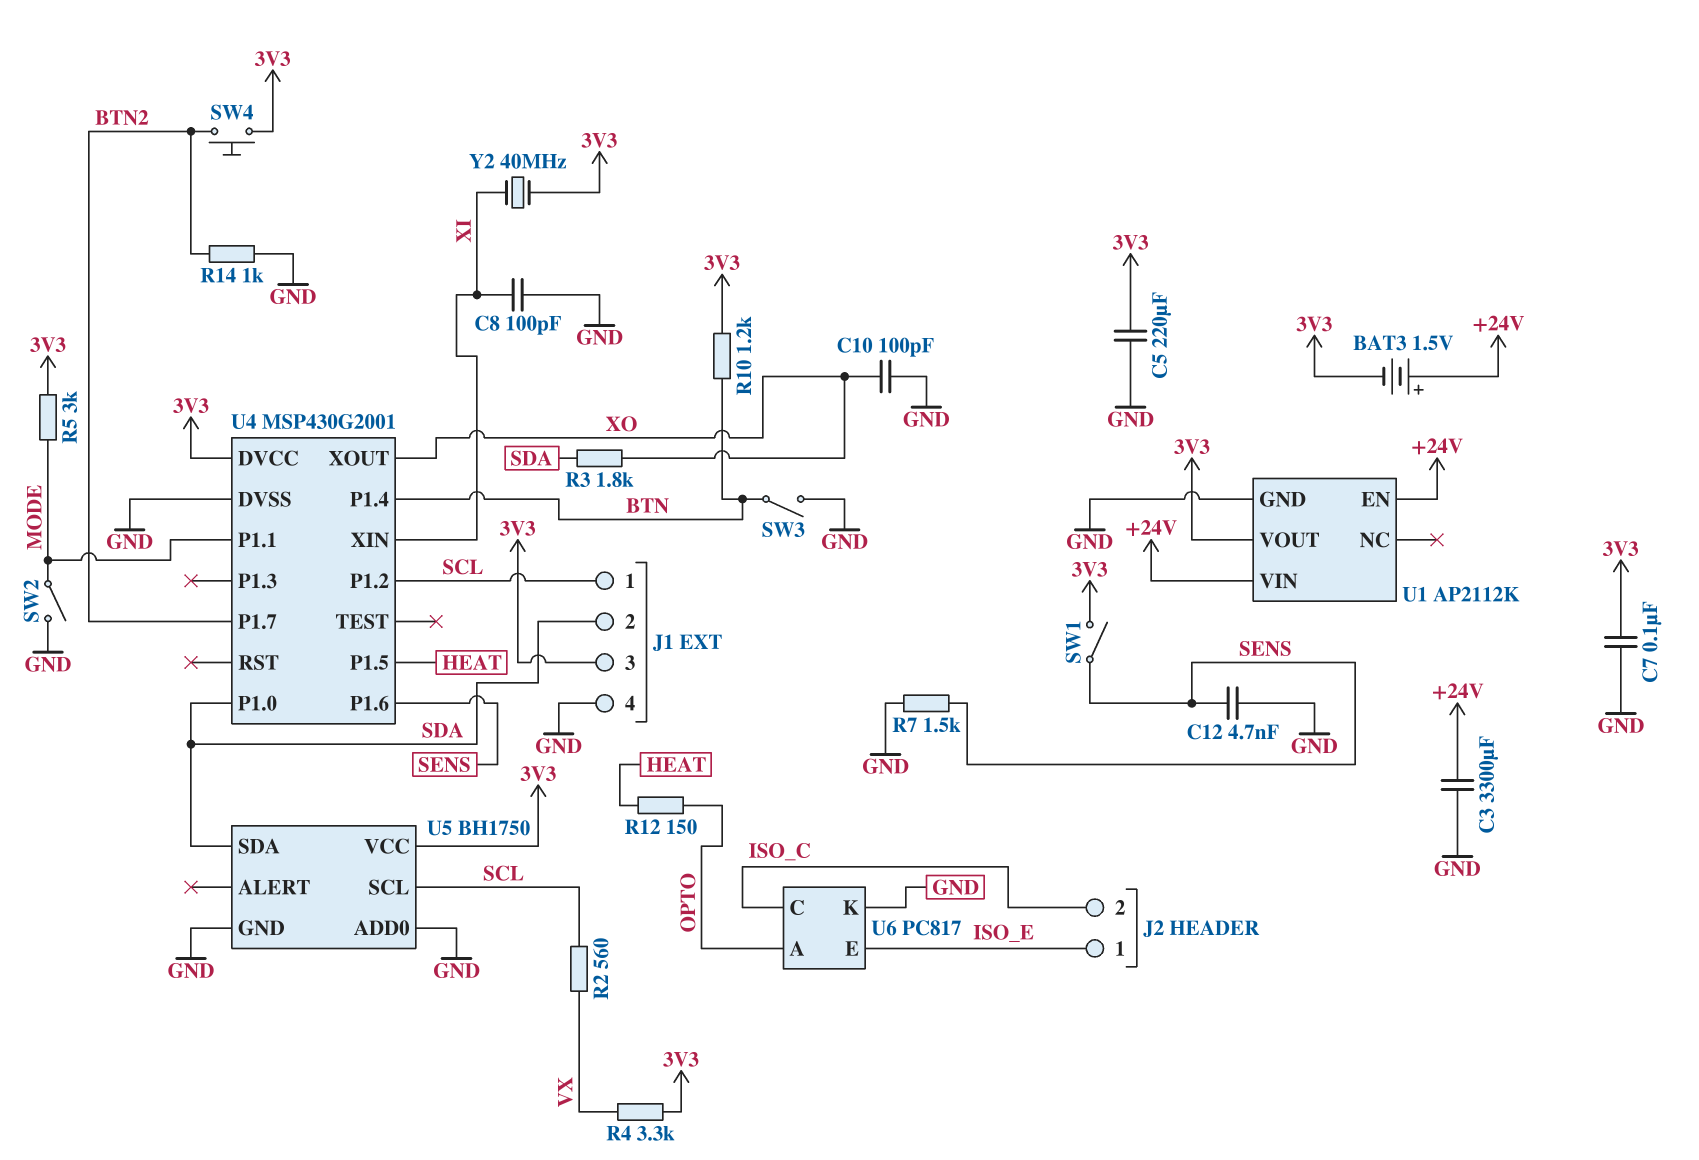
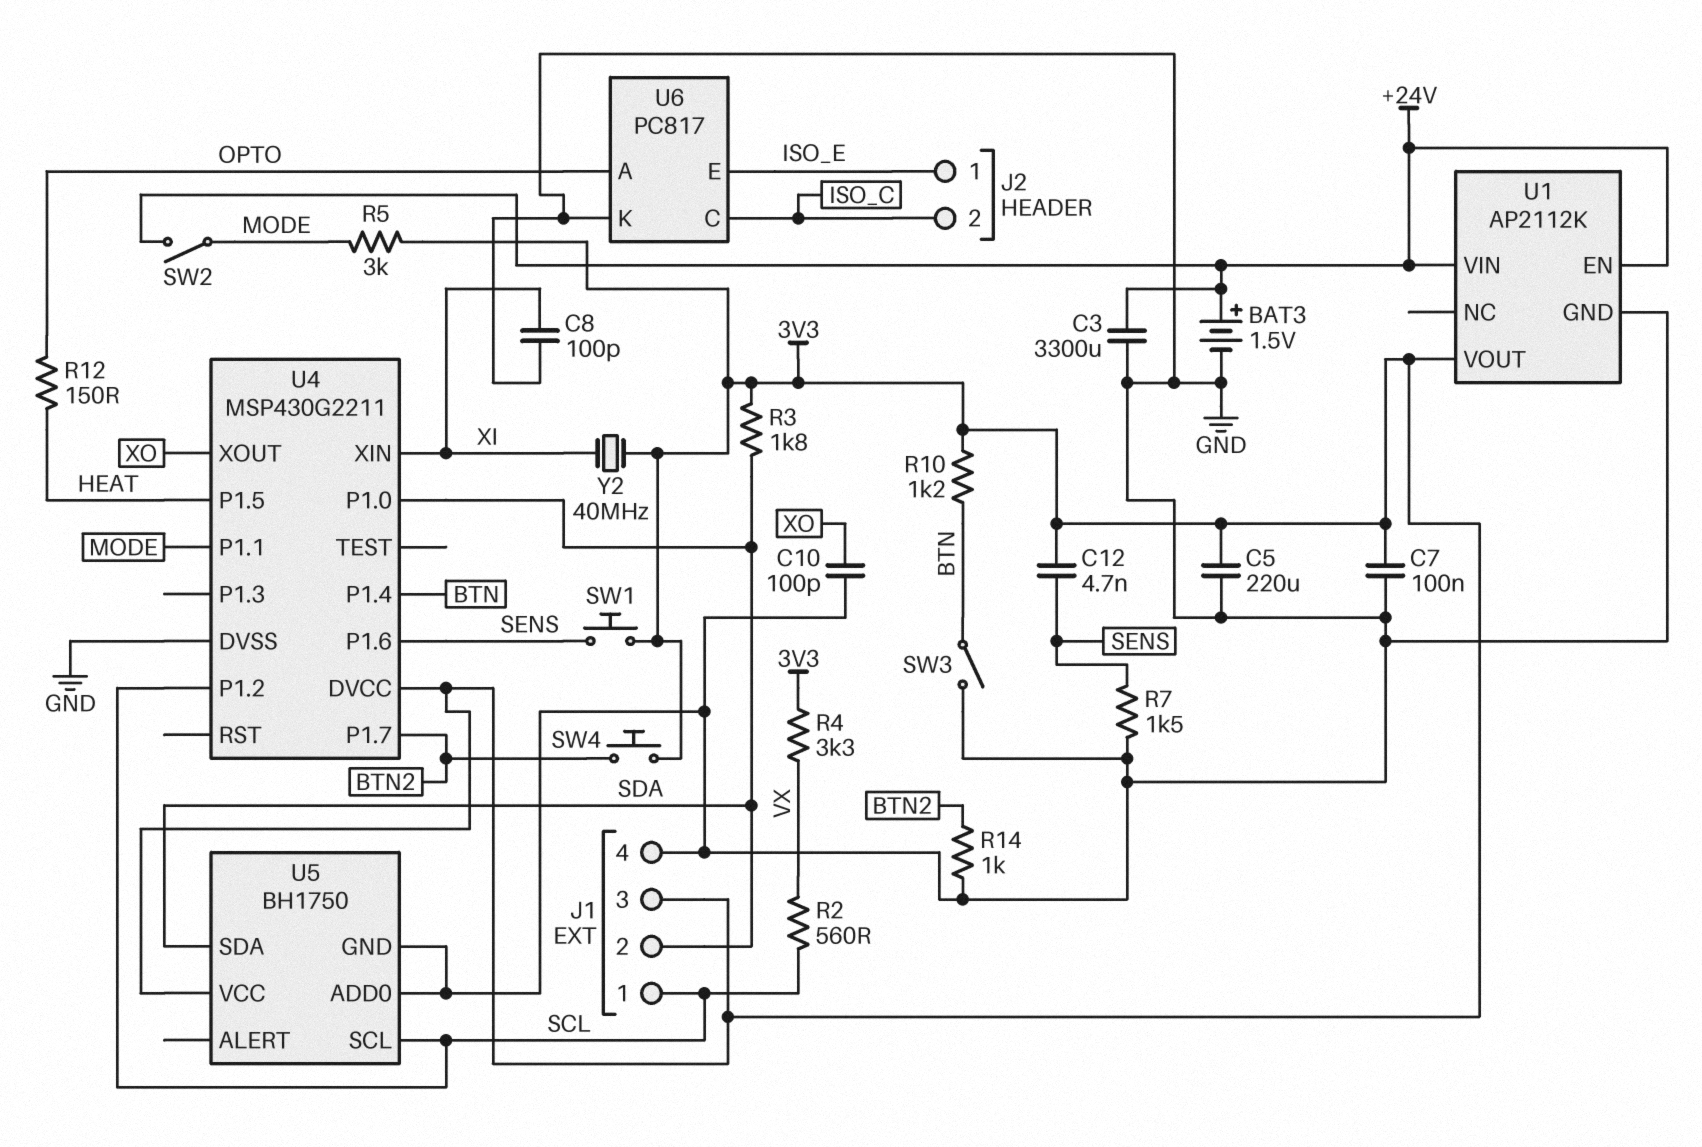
BAT3: 1.5V (plus +24V, minus 3V3) -> 1.5V (plus +24V, minus GND)
C12: 4.7nF (GND, SENS) -> 4.7nF (3V3, SENS)
R3: 1.8k (SDA, XO) -> 1.8k (3V3, SDA)
SW1: switch (3V3, SENS) -> button (3V3, SENS)
SW2: switch (GND, MODE) -> switch (+24V, MODE)
U4: MSP430G2001 -> MSP430G2211

